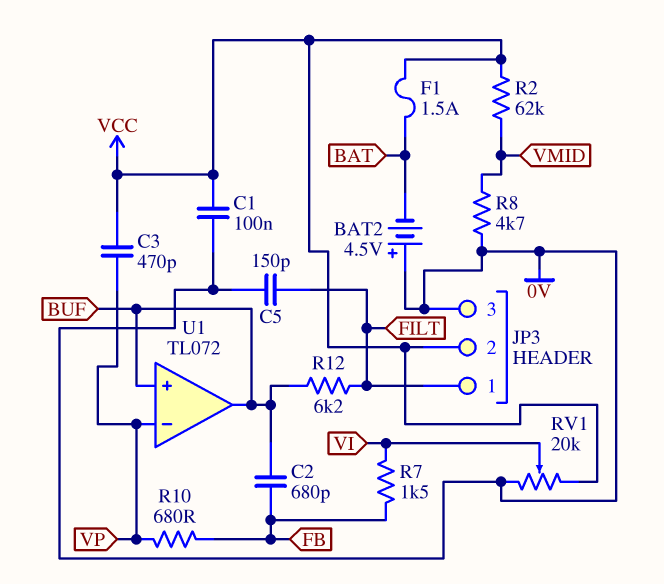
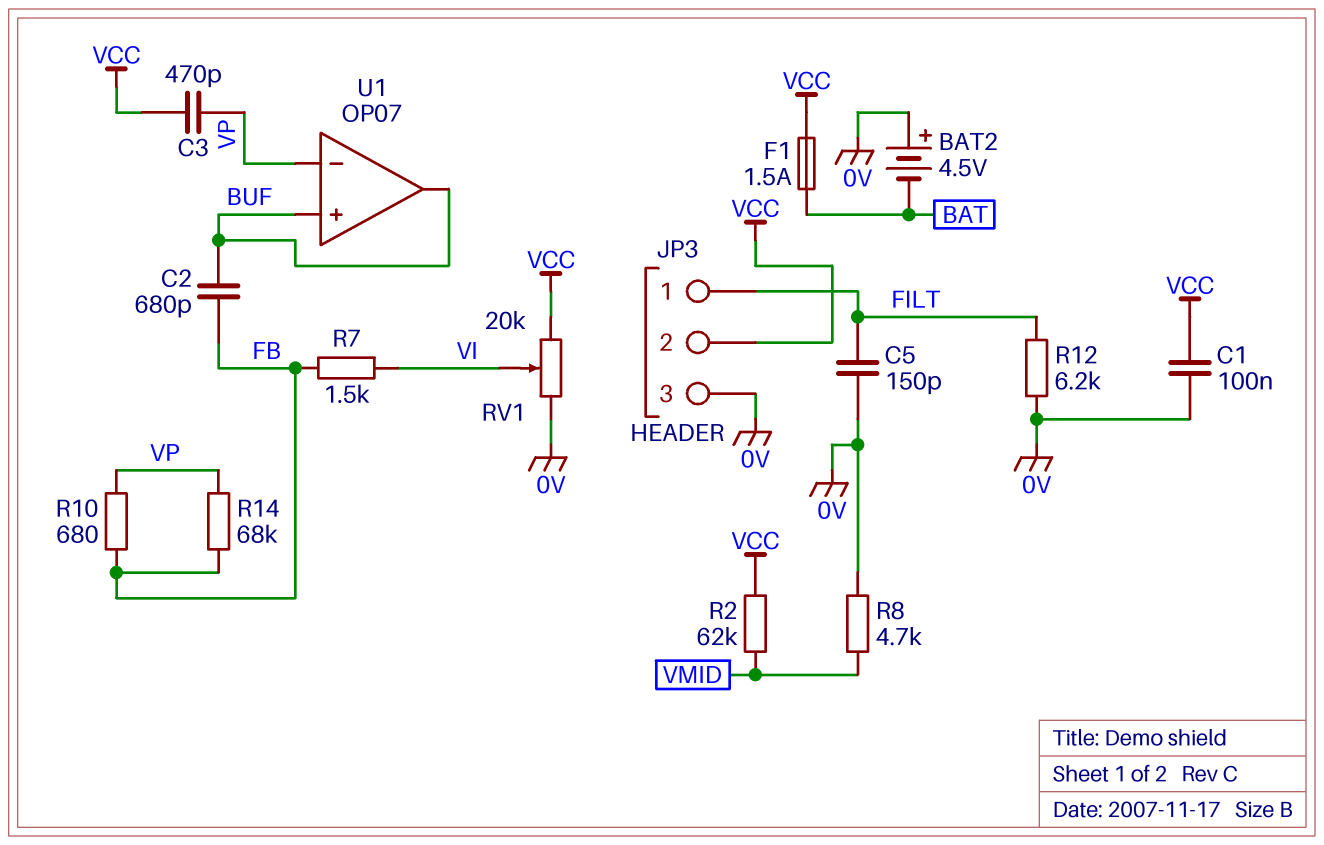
R12: 6.2k (BUF, FILT) -> 6.2k (0V, FILT)
R14: none -> 68k (FB, VP)
U1: TL072 -> OP07

